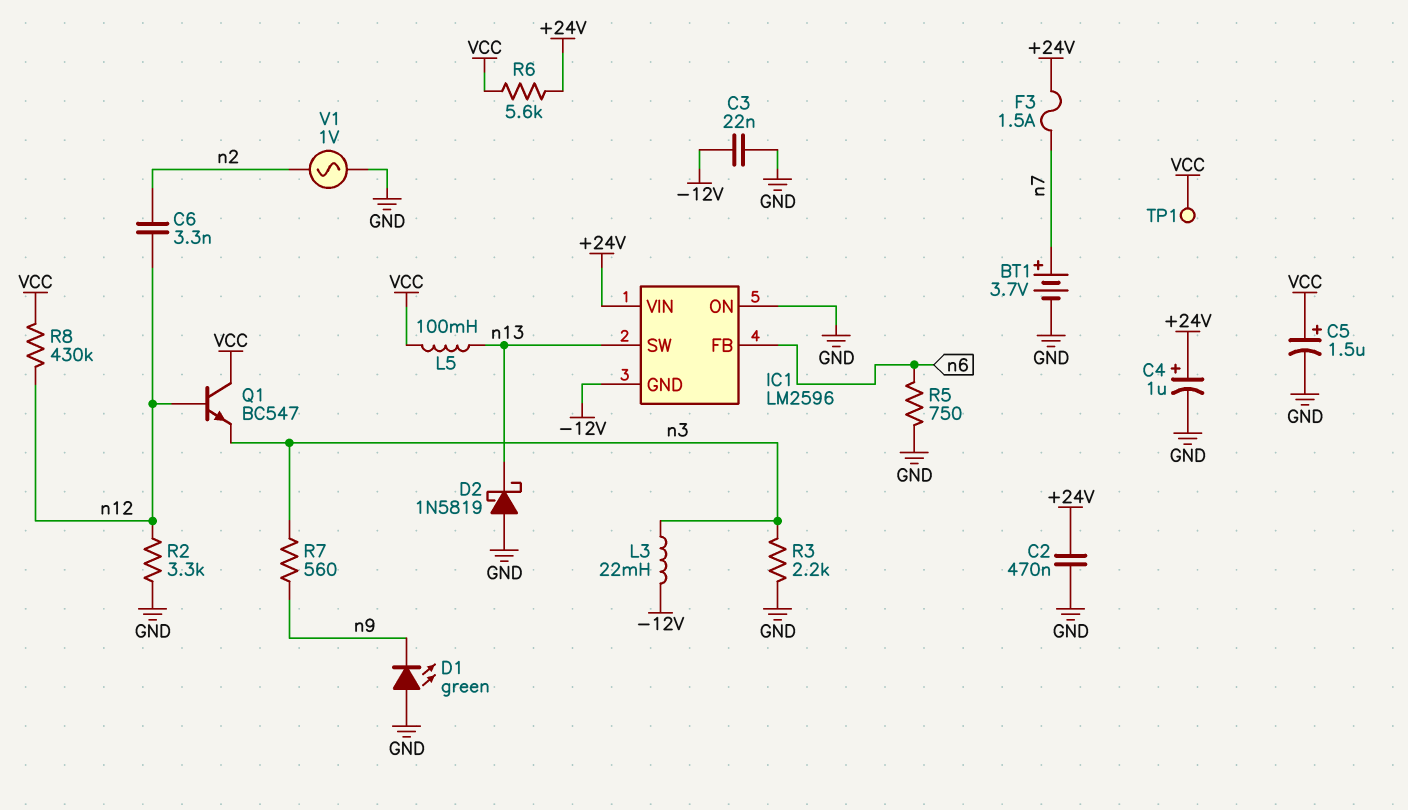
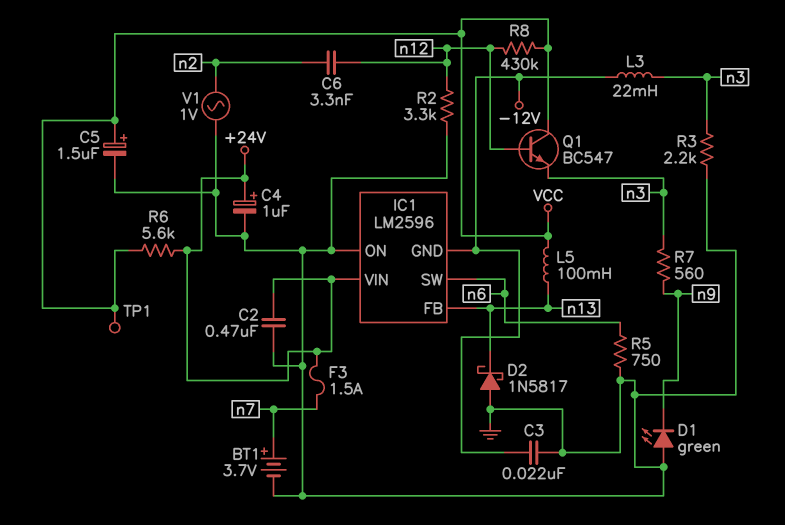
D2: schottky 1N5819 (A GND, K n13) -> schottky 1N5817 (A GND, K n13)
IC1 pin FB: n6 -> n13
IC1 pin SW: n13 -> n6

